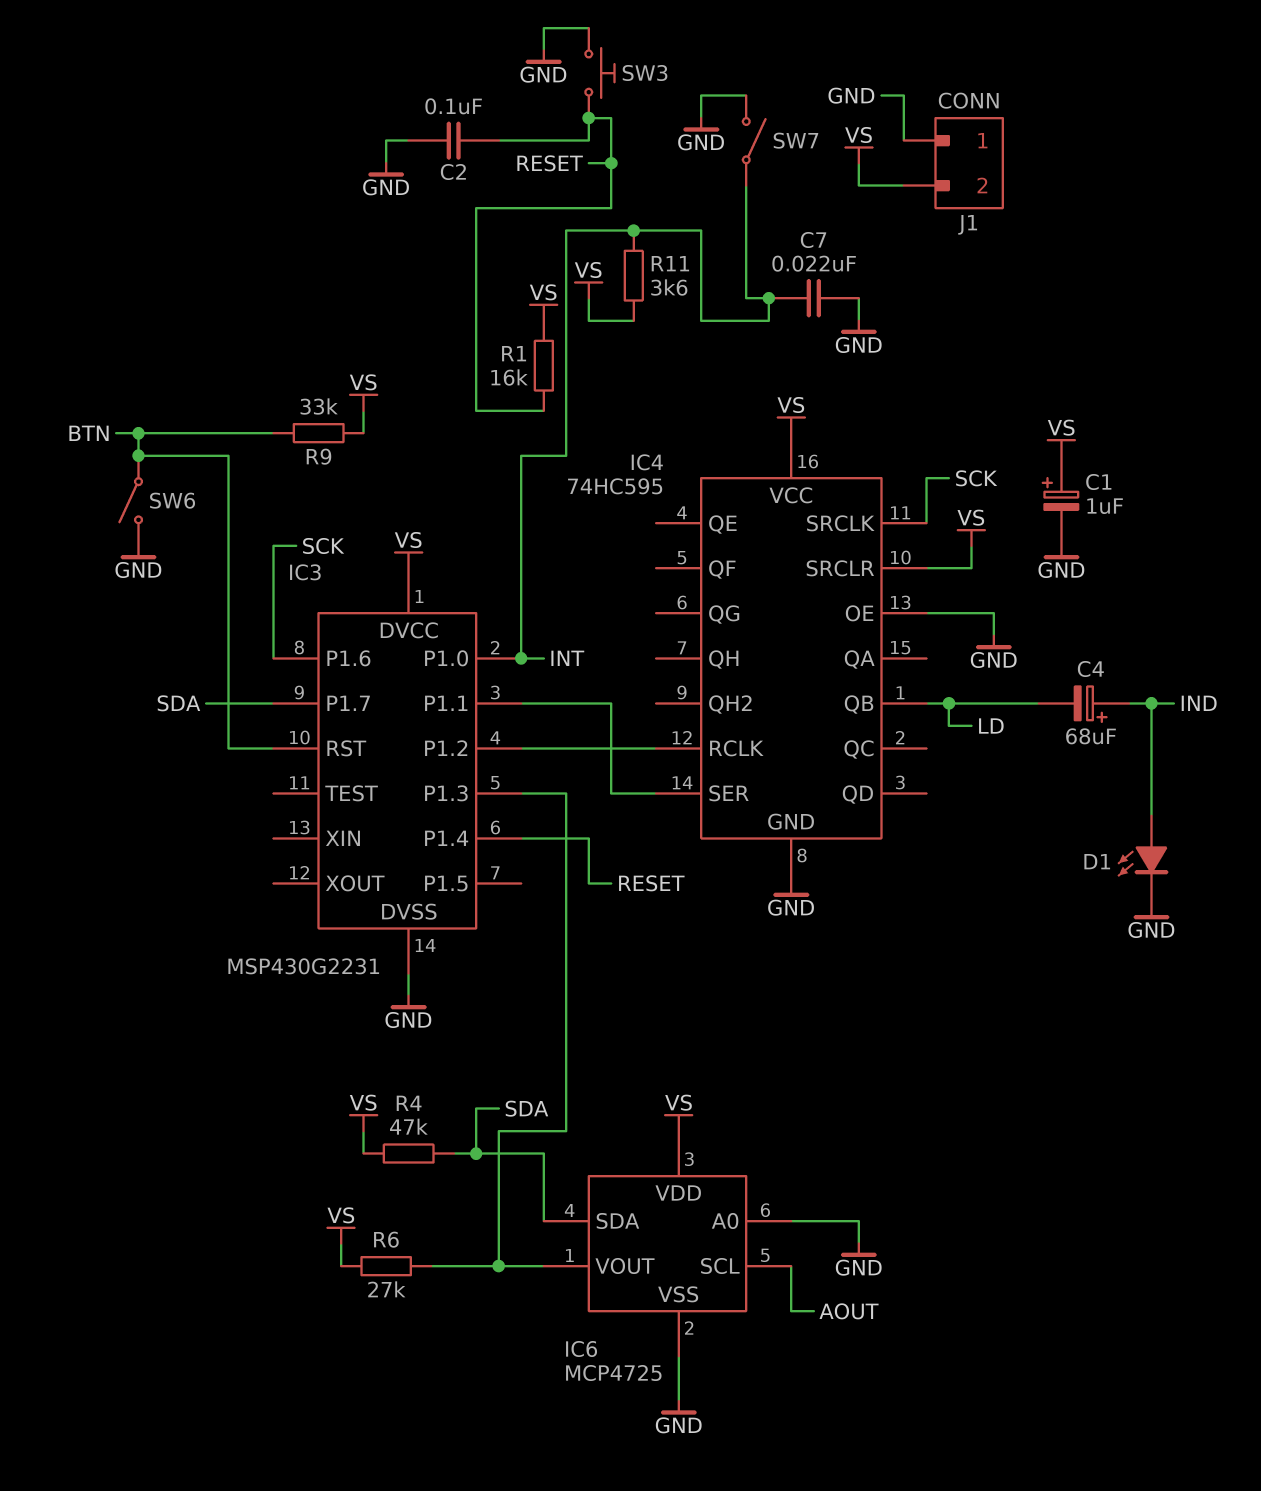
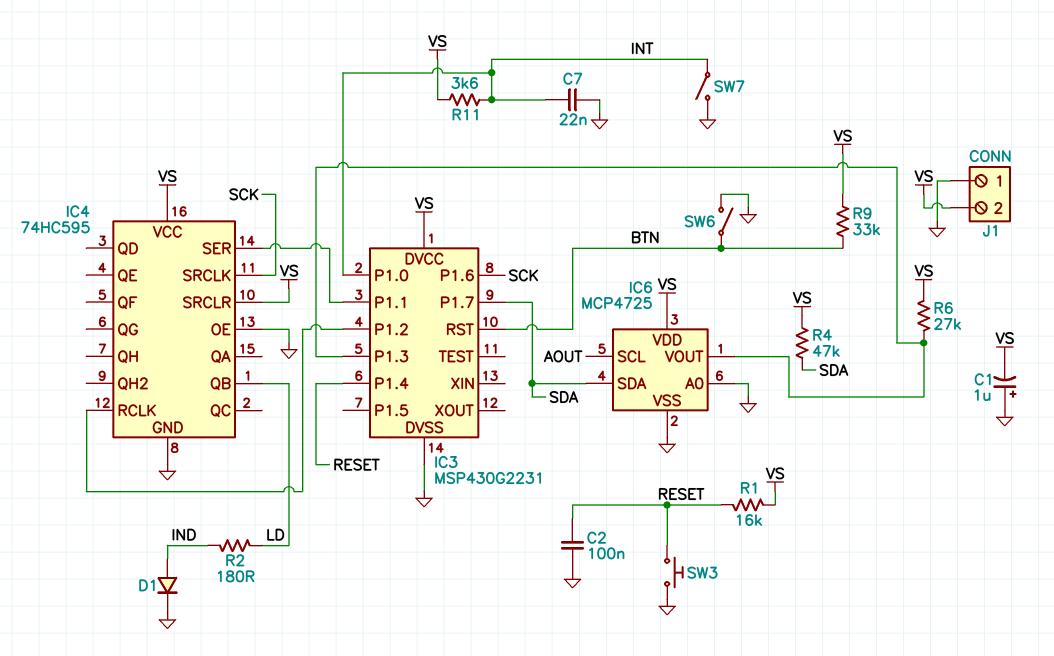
C1: 1uF (plus VS, minus GND) -> 1uF (plus GND, minus VS)
C4: 68uF (plus IND, minus LD) -> none
D1: LED (A IND, K GND) -> diode (A IND, K GND)
R2: none -> 180 (IND, LD)

